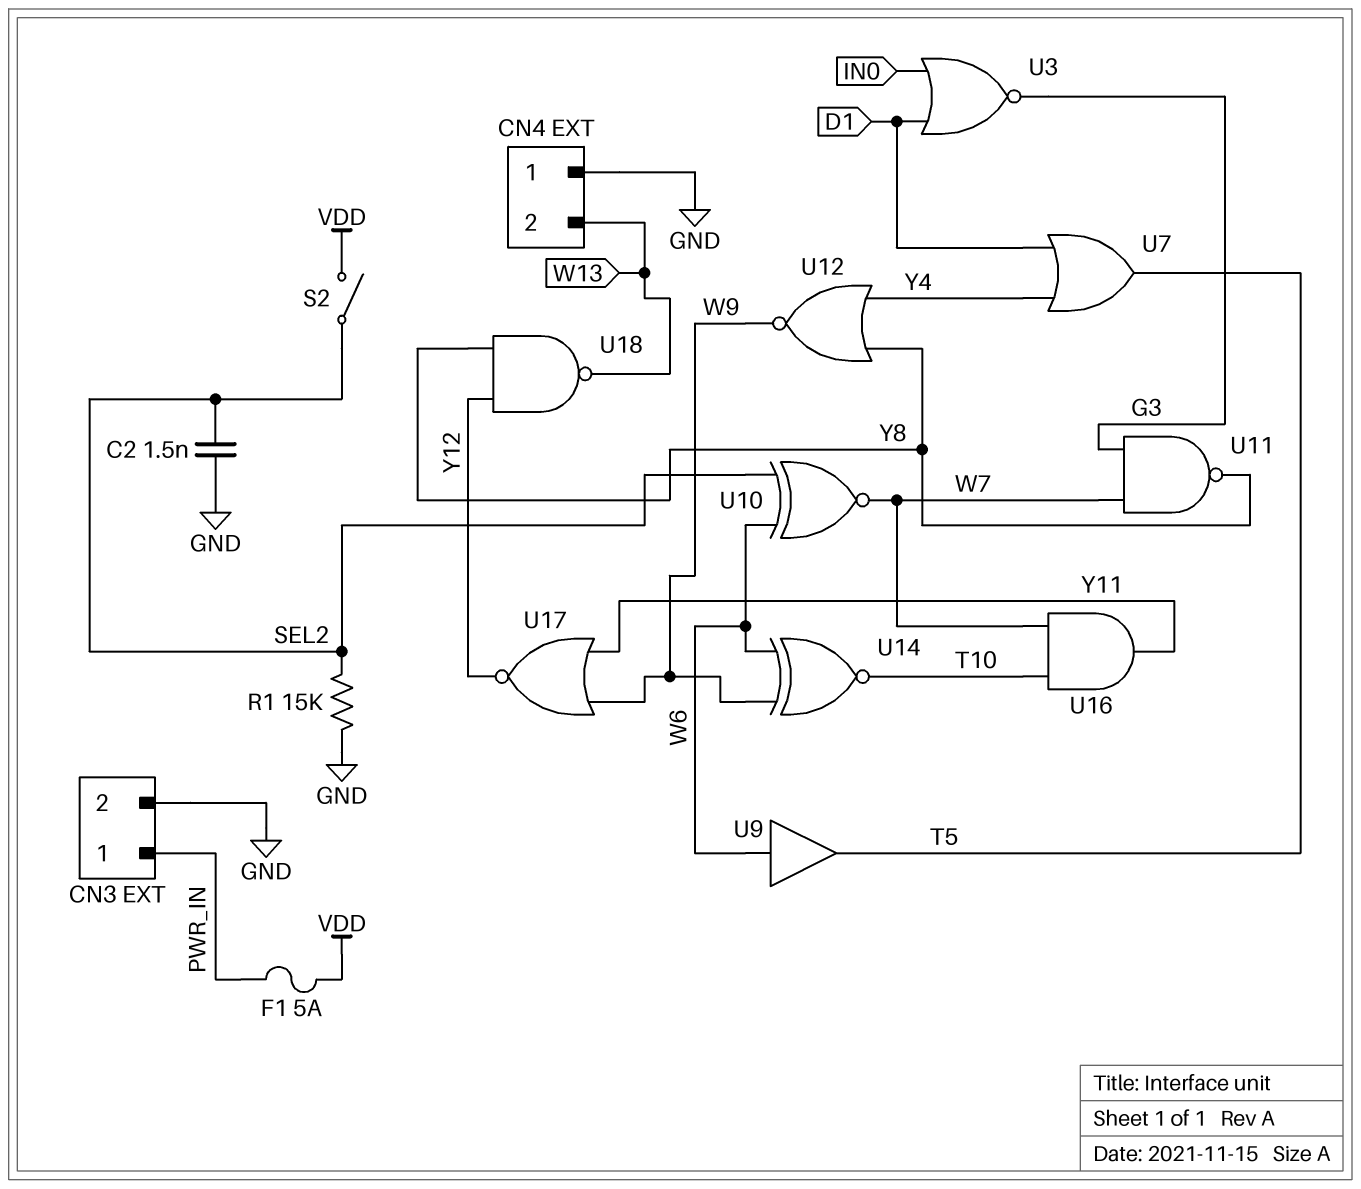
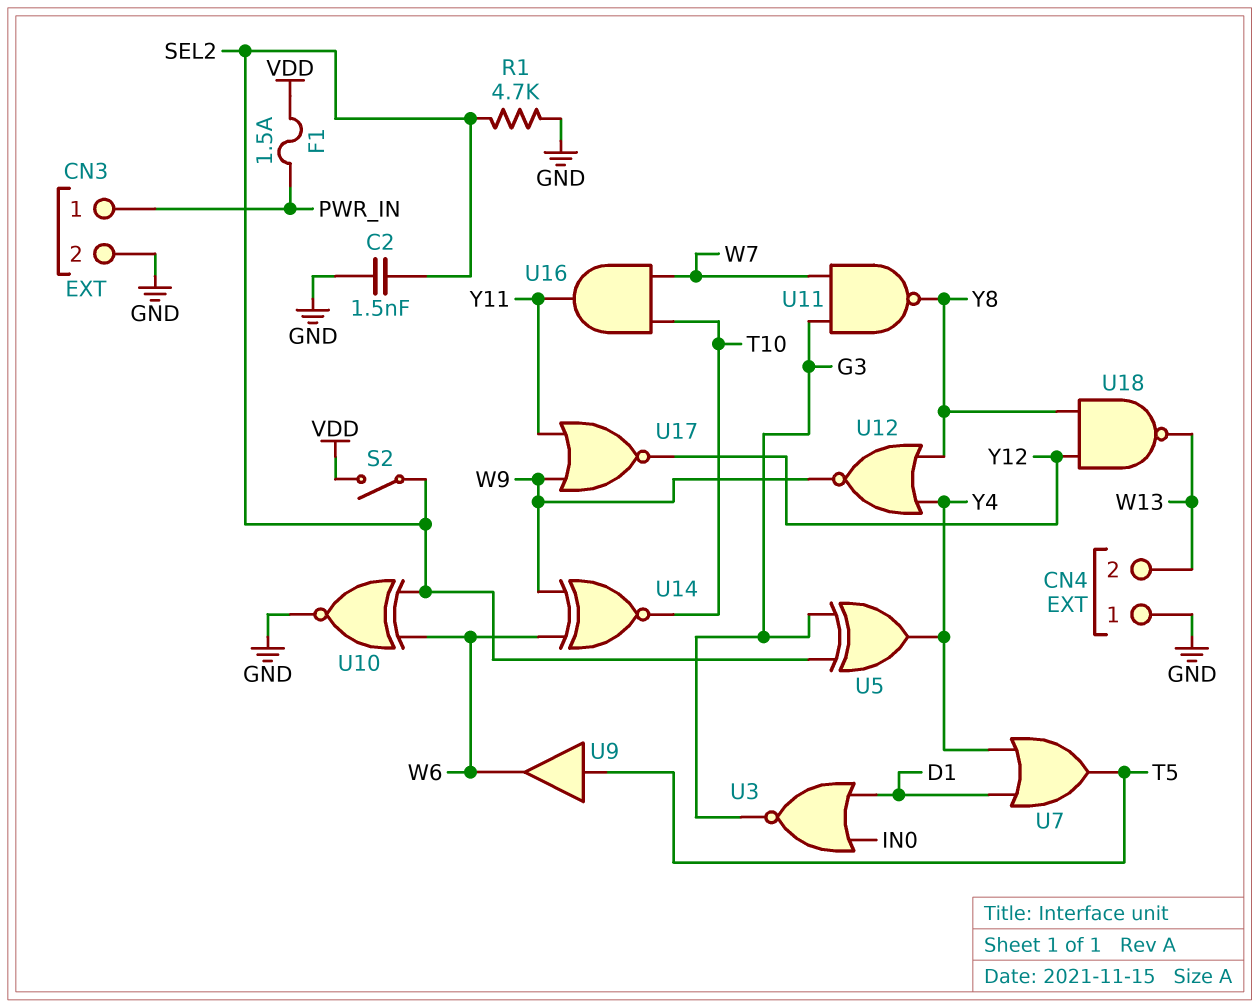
F1: 5A (PWR_IN, VDD) -> 1.5A (PWR_IN, VDD)
R1: 15k (GND, SEL2) -> 4.7k (GND, SEL2)
U5: none -> XOR (in G3, in SEL2, out Y4)
U9: buffer (in W6, out T5) -> buffer (in T5, out W6)
U10: XNOR (in SEL2, in W6, out W7) -> XNOR (in SEL2, in W6, out GND)

